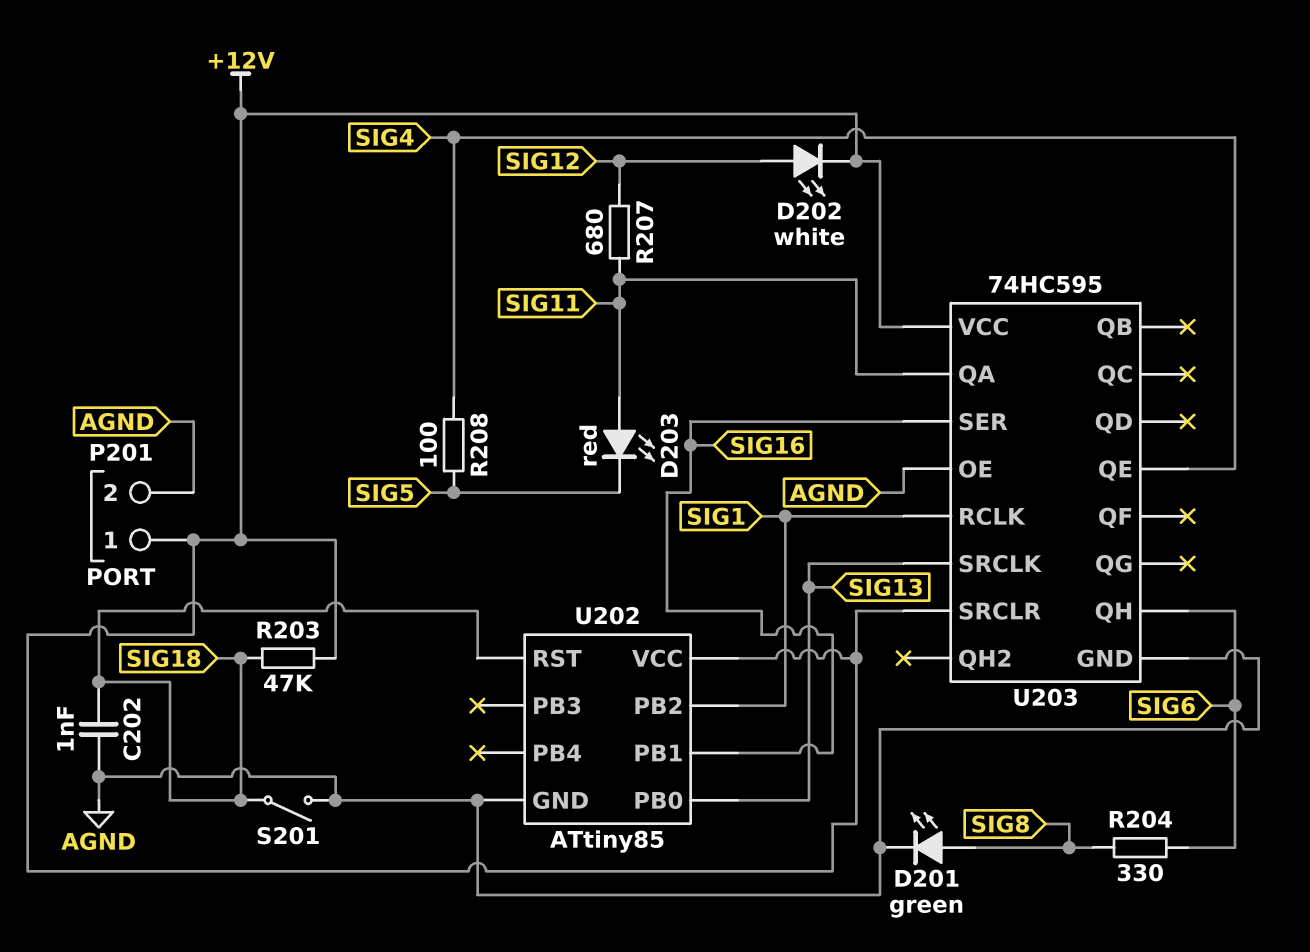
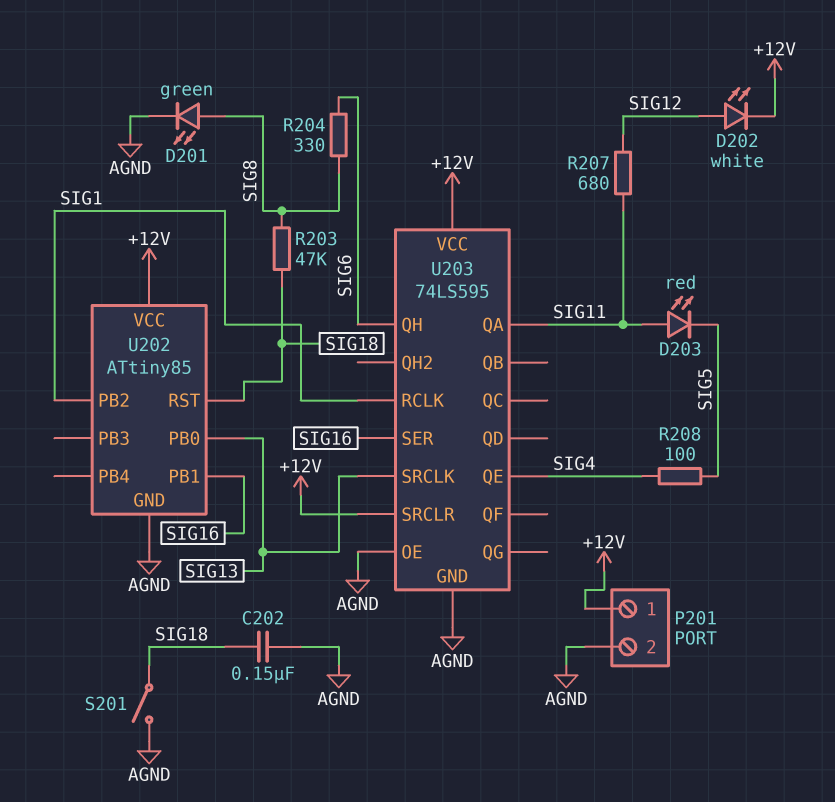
C202: 1nF (AGND, SIG18) -> 150nF (AGND, SIG18)
R203: 47k (+12V, SIG18) -> 47k (SIG8, SIG18)
U203: 74HC595 -> 74LS595

